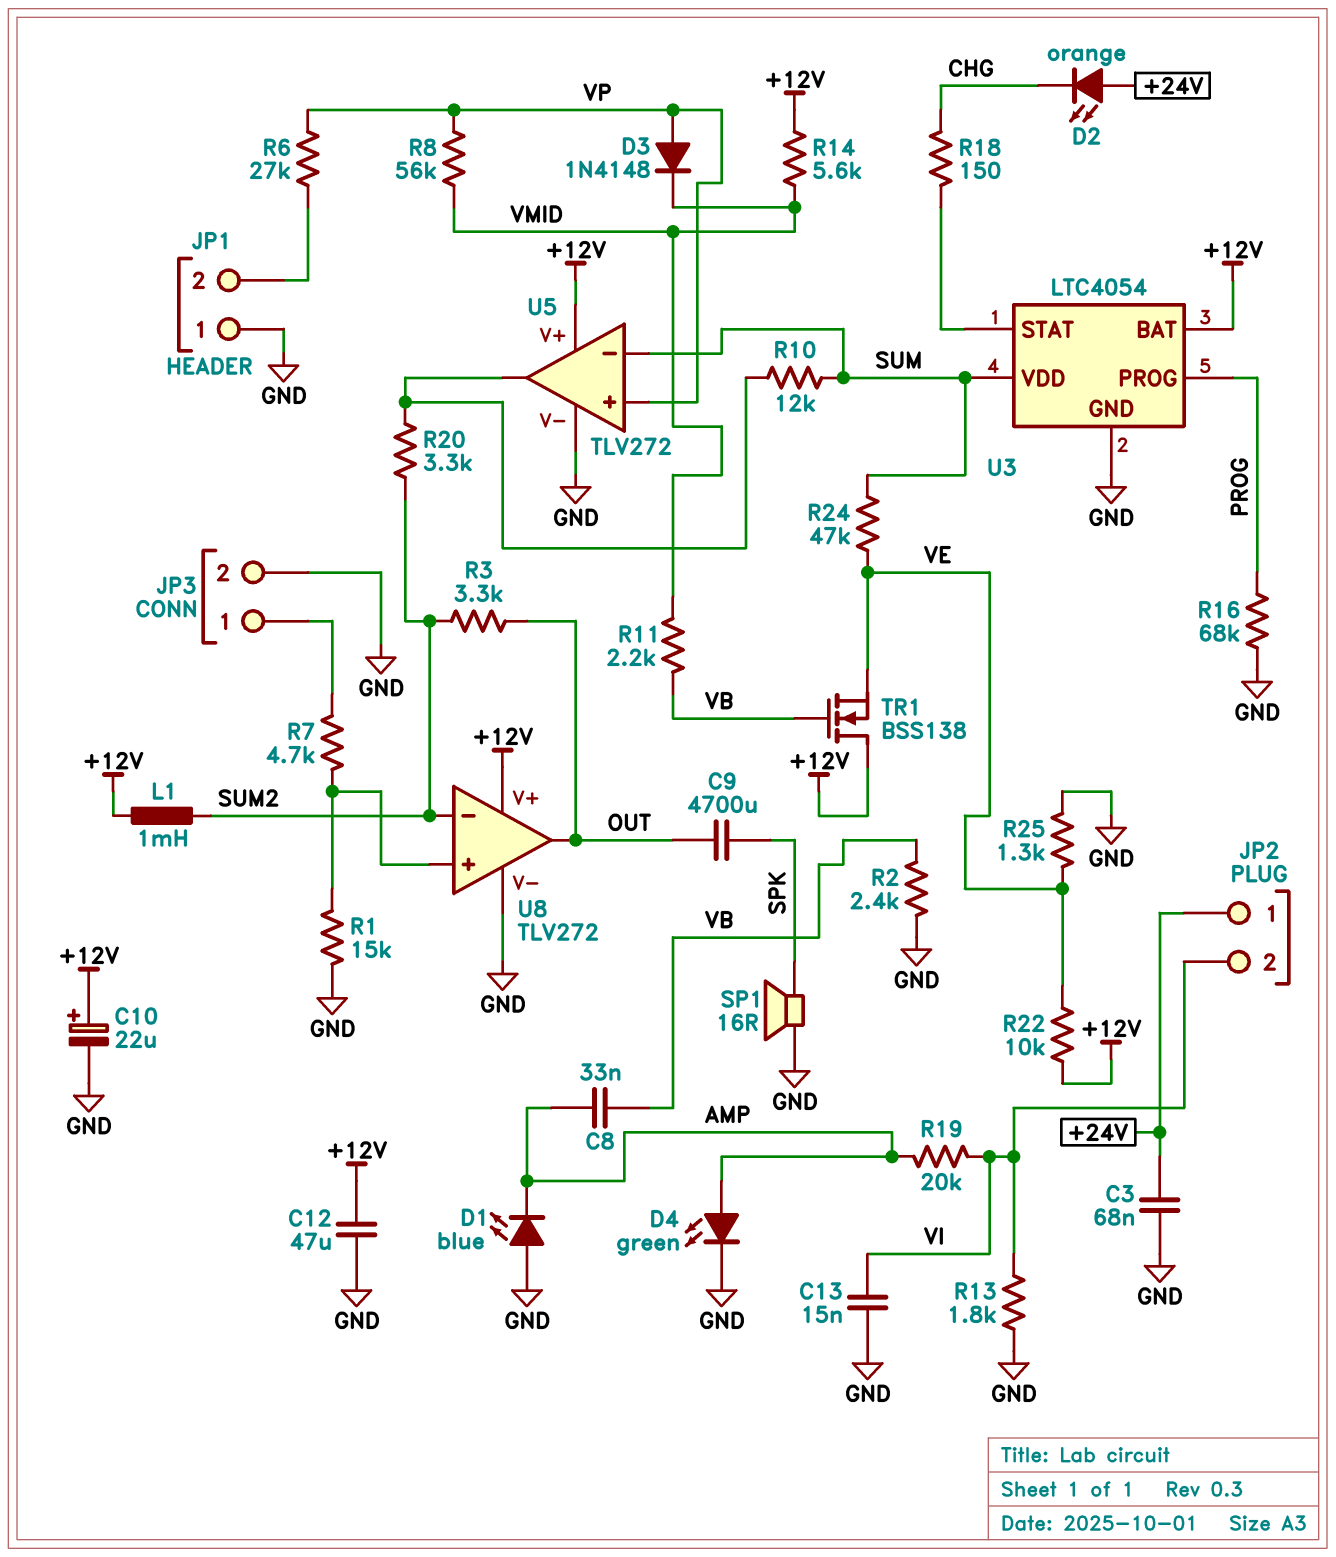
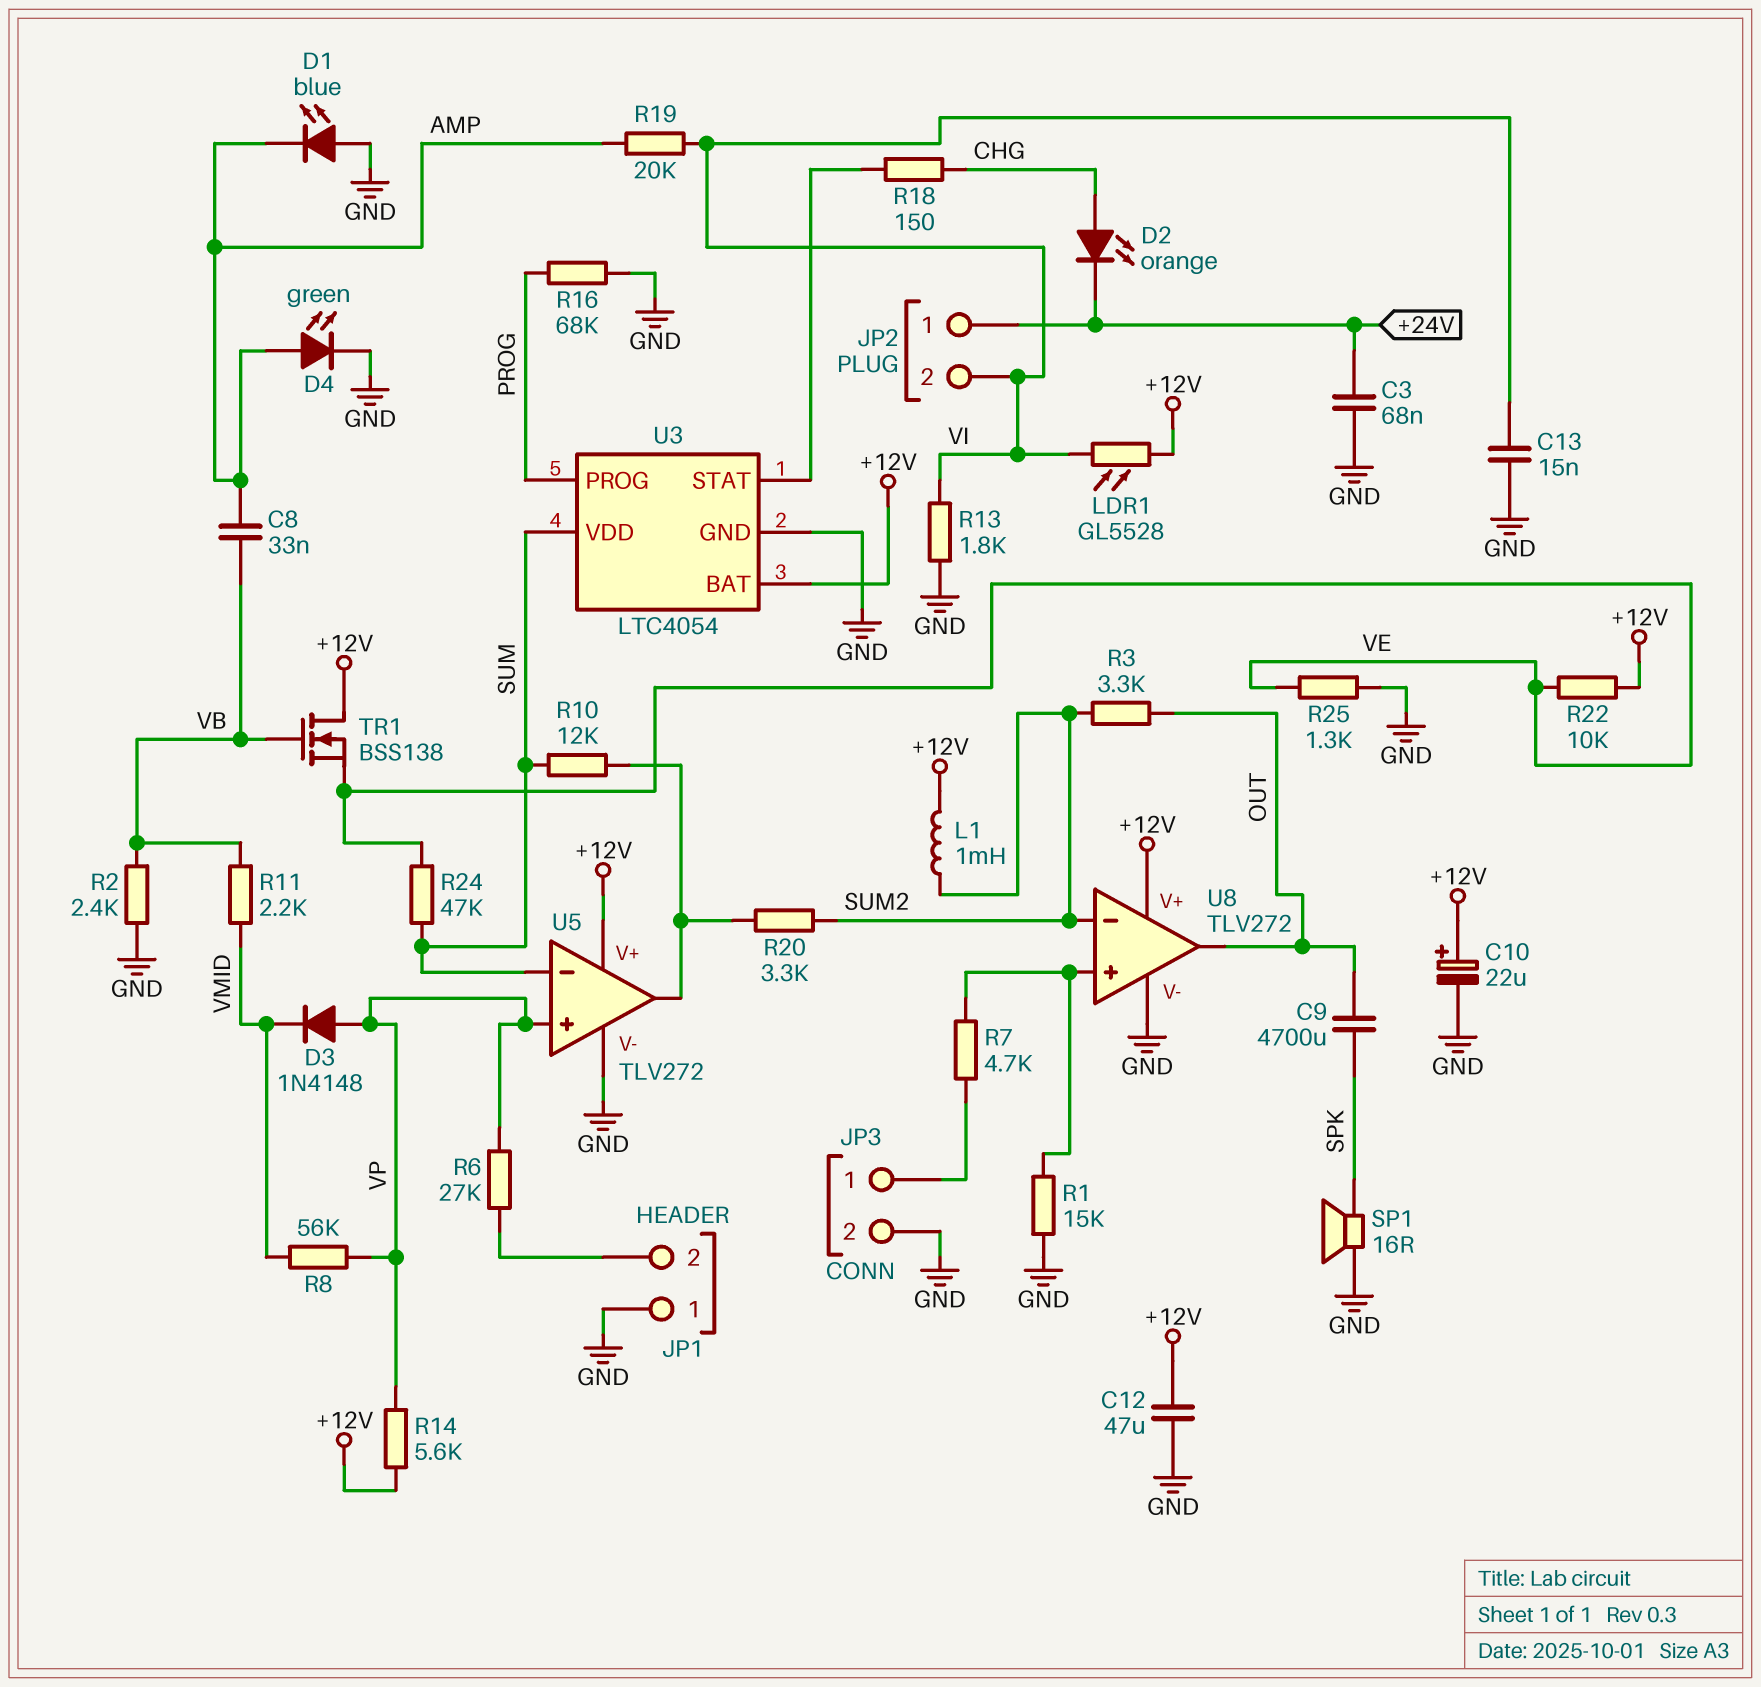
D2: LED orange (A +24V, K CHG) -> LED orange (A CHG, K +24V)
LDR1: none -> GL5528 (+12V, VI)
R14: 5.6k (+12V, VMID) -> 5.6k (+12V, VP)

